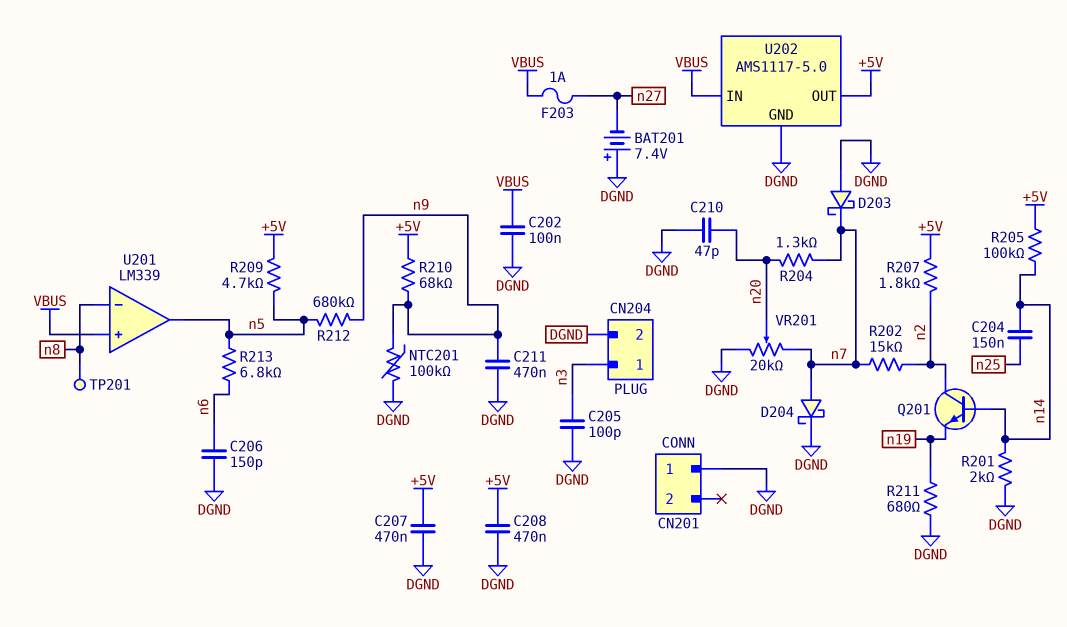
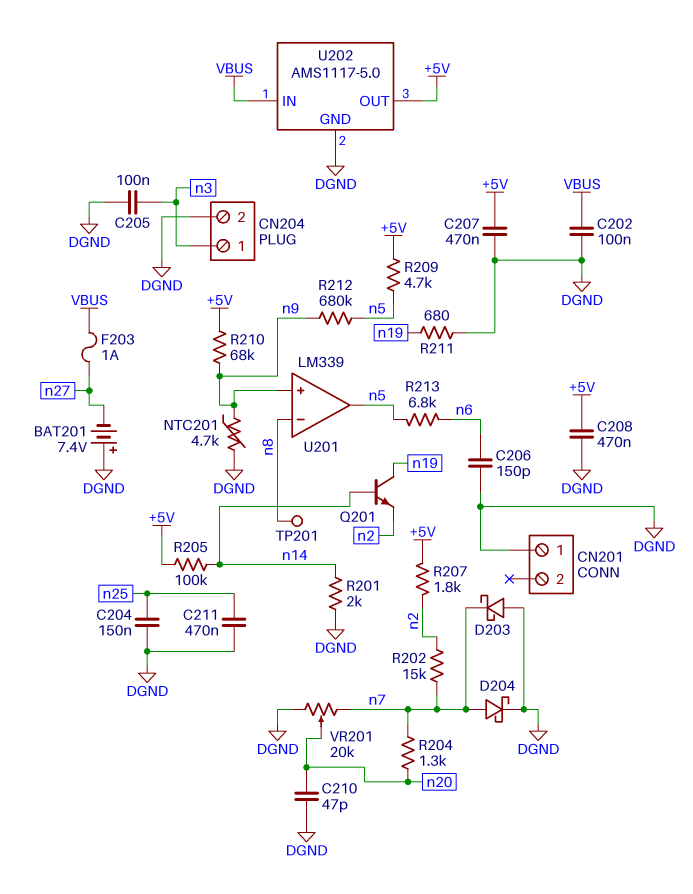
C204: 150nF (n14, n25) -> 150nF (DGND, n25)
C205: 100pF (DGND, n3) -> 100nF (DGND, n3)
C211: 470nF (DGND, n9) -> 470nF (DGND, n25)
NTC201: 100k (DGND, n9) -> 4.7k (DGND, n9)
Q201: NPN (B n14, C n2, E n19) -> NPN (B n14, C n19, E n2)
U201 pin in+: VBUS -> n9

